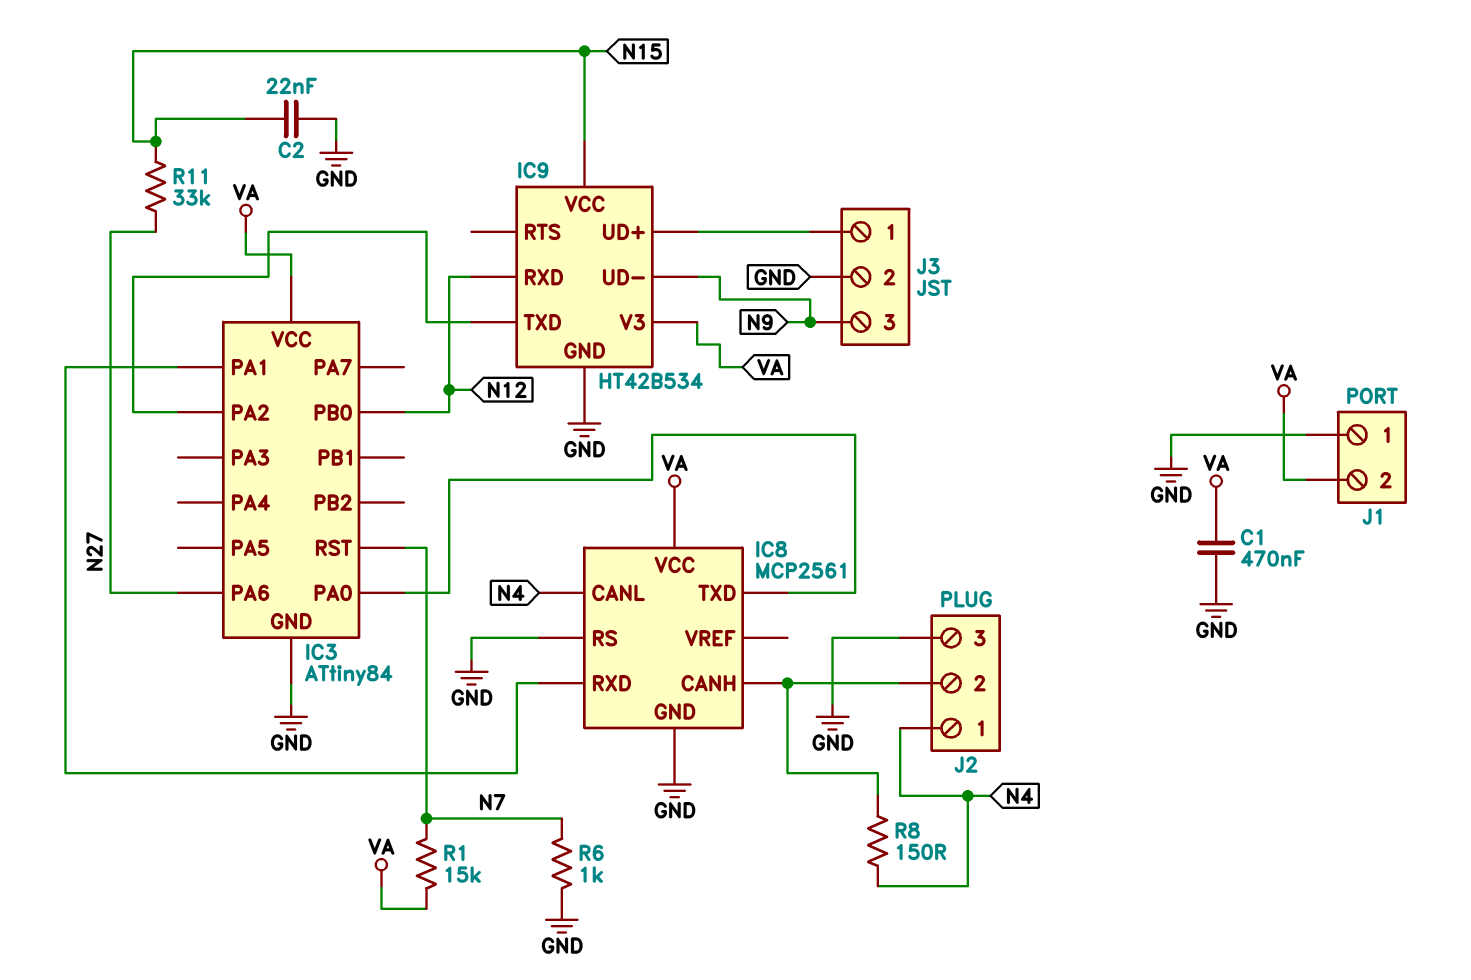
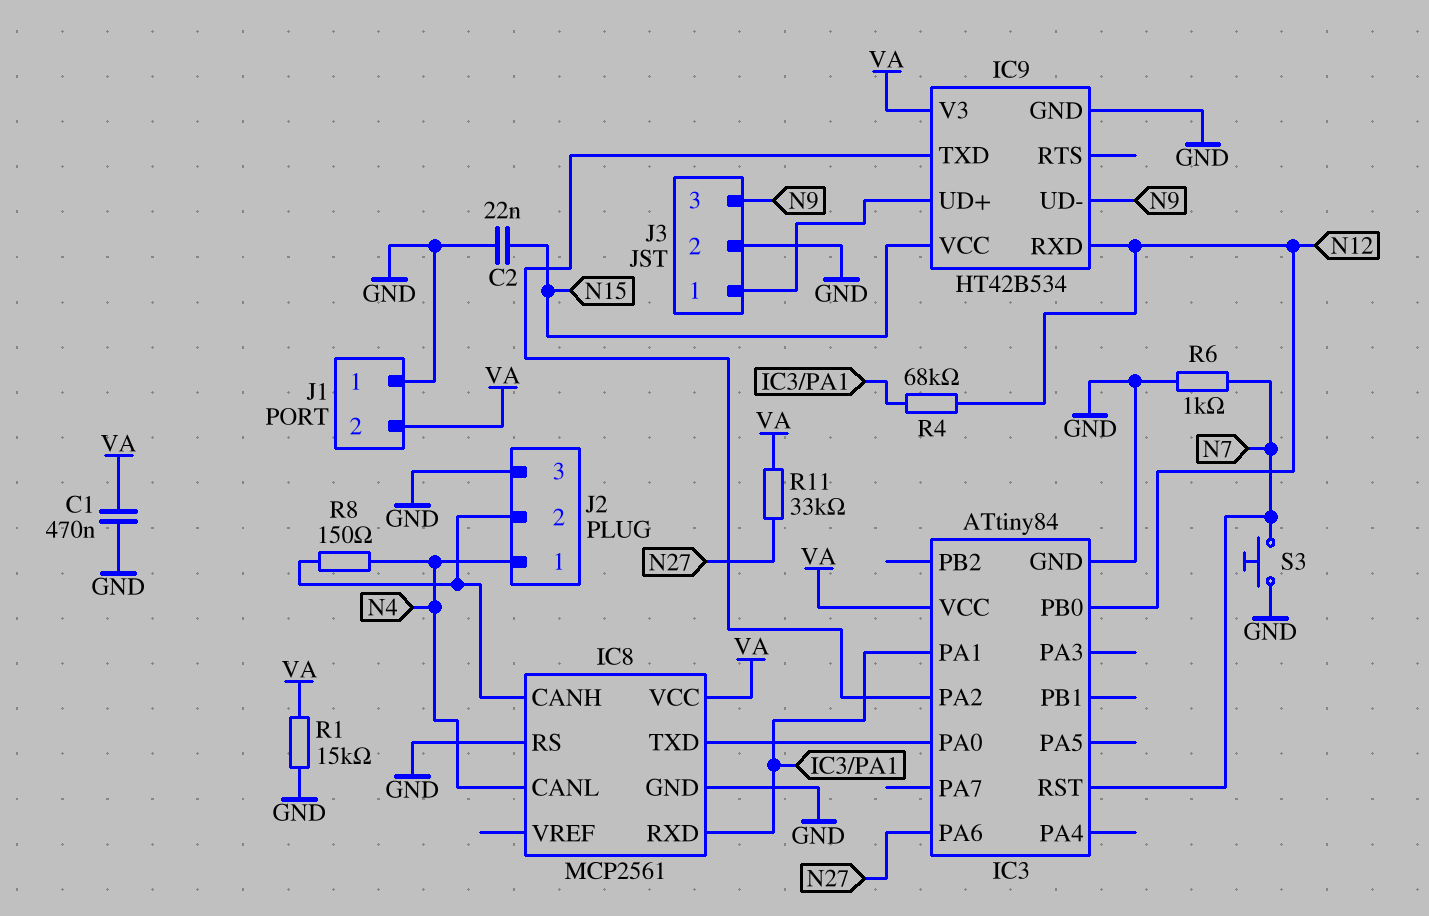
R1: 15k (N7, VA) -> 15k (GND, VA)
R4: none -> 68k (IC3/PA1, N12)
R11: 33k (N15, N27) -> 33k (N27, VA)
S3: none -> button (GND, N7)

